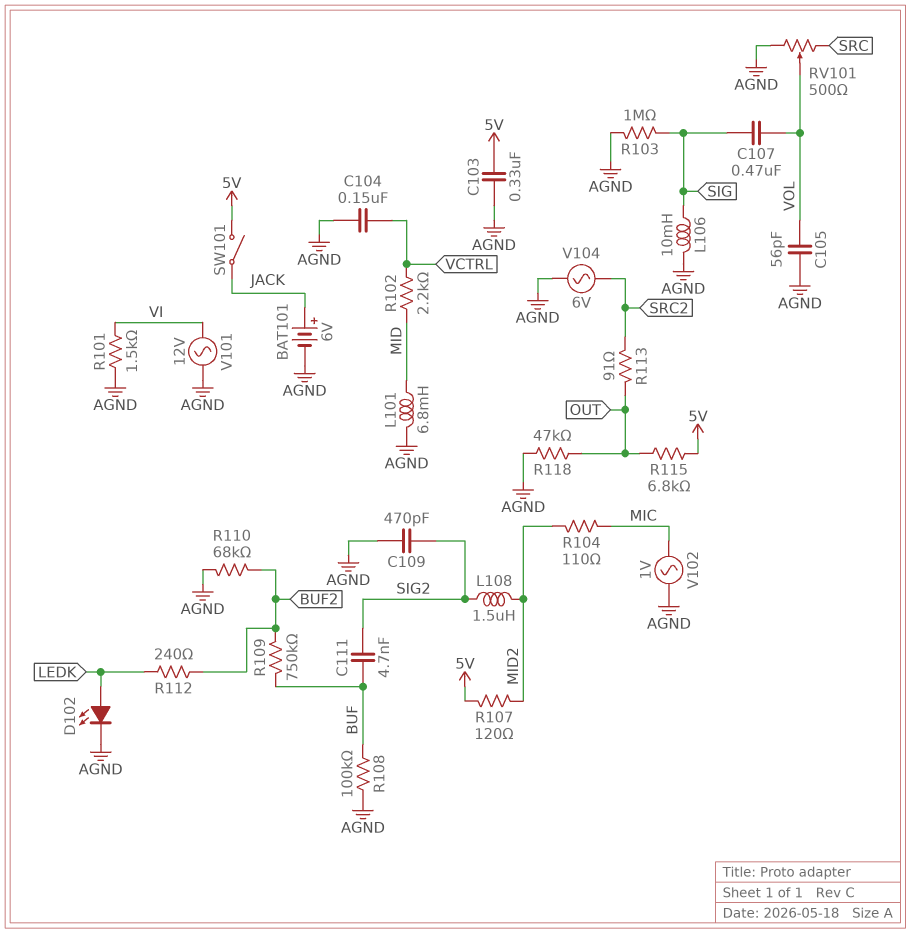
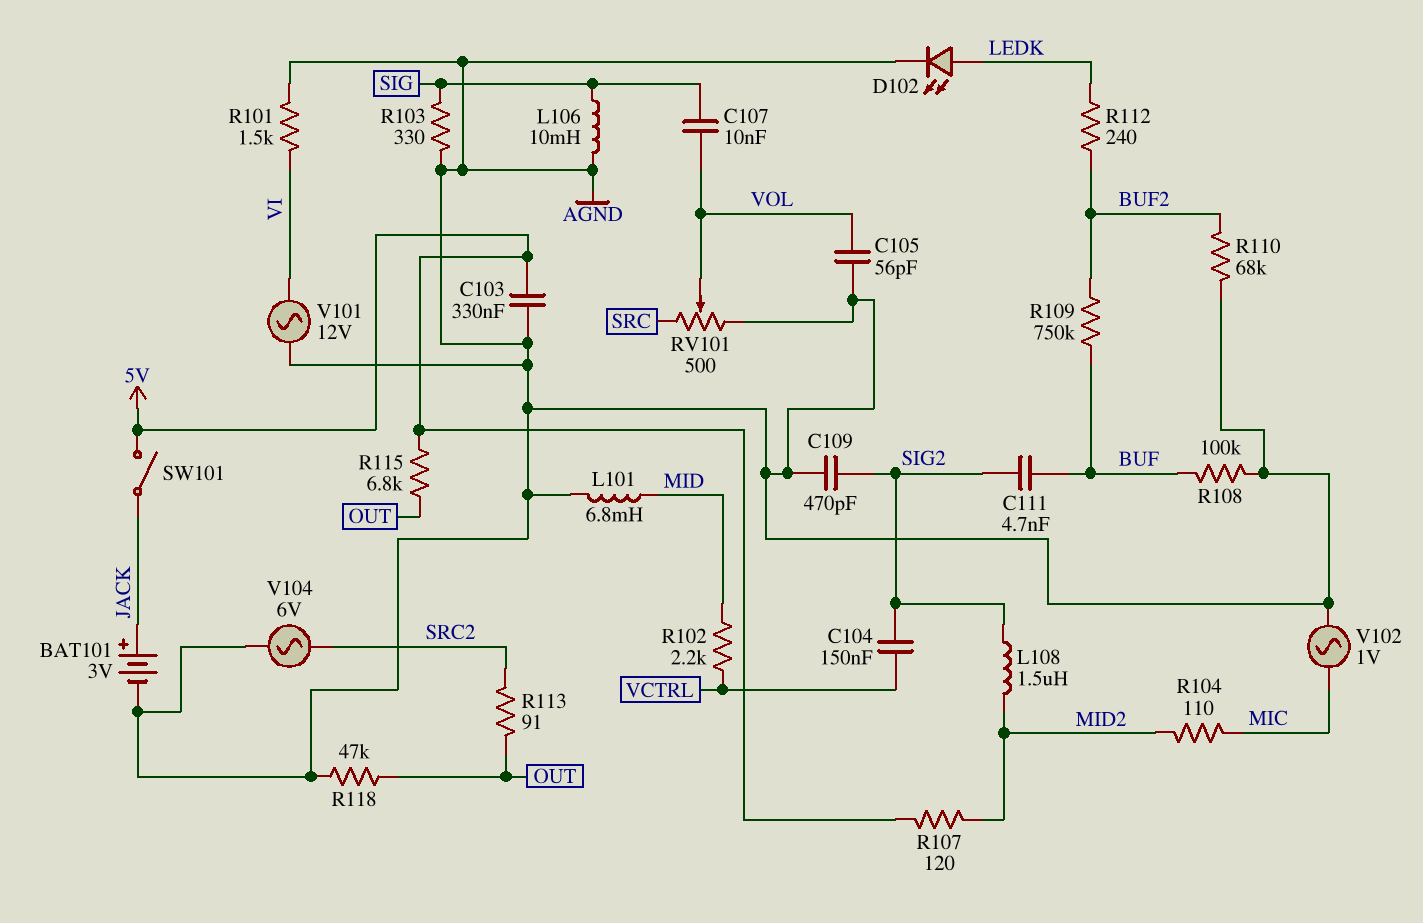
BAT101: 6V (plus JACK, minus AGND) -> 3V (plus JACK, minus AGND)
C104: 150nF (AGND, VCTRL) -> 150nF (SIG2, VCTRL)
C107: 470nF (SIG, VOL) -> 10nF (SIG, VOL)
R103: 1M (AGND, SIG) -> 330 (AGND, SIG)

